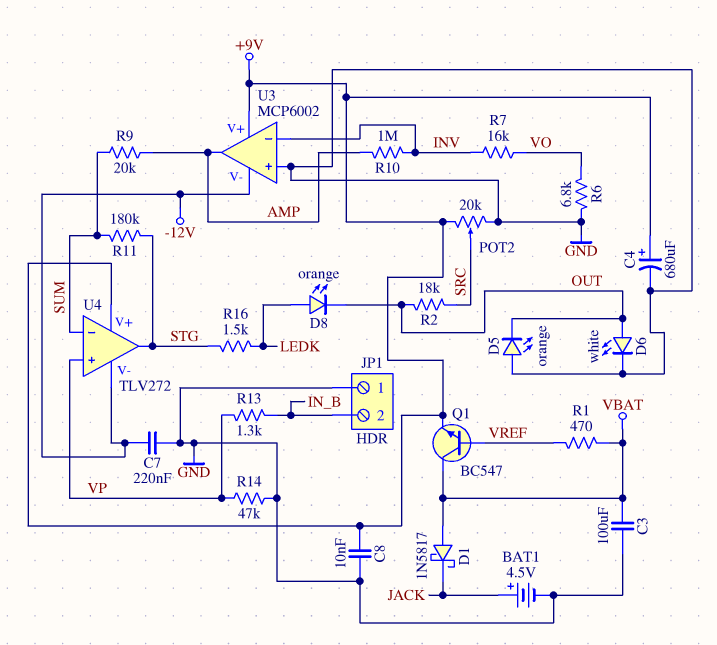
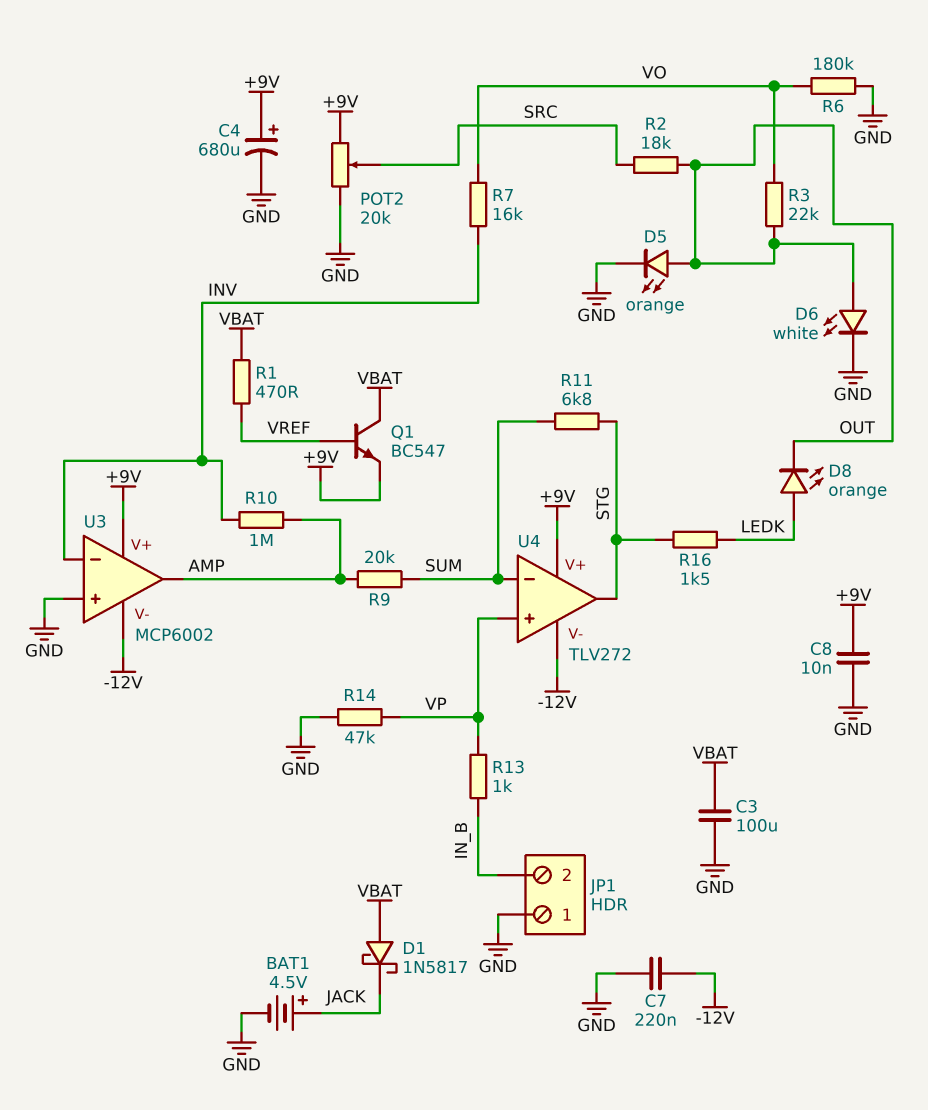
D5: LED orange (A GND, K OUT) -> LED orange (A OUT, K GND)
R3: none -> 22k (OUT, VO)
R6: 6.8k (GND, VO) -> 180k (GND, VO)
R11: 180k (STG, SUM) -> 6.8k (STG, SUM)
R13: 1.3k (IN_B, VP) -> 1k (IN_B, VP)

